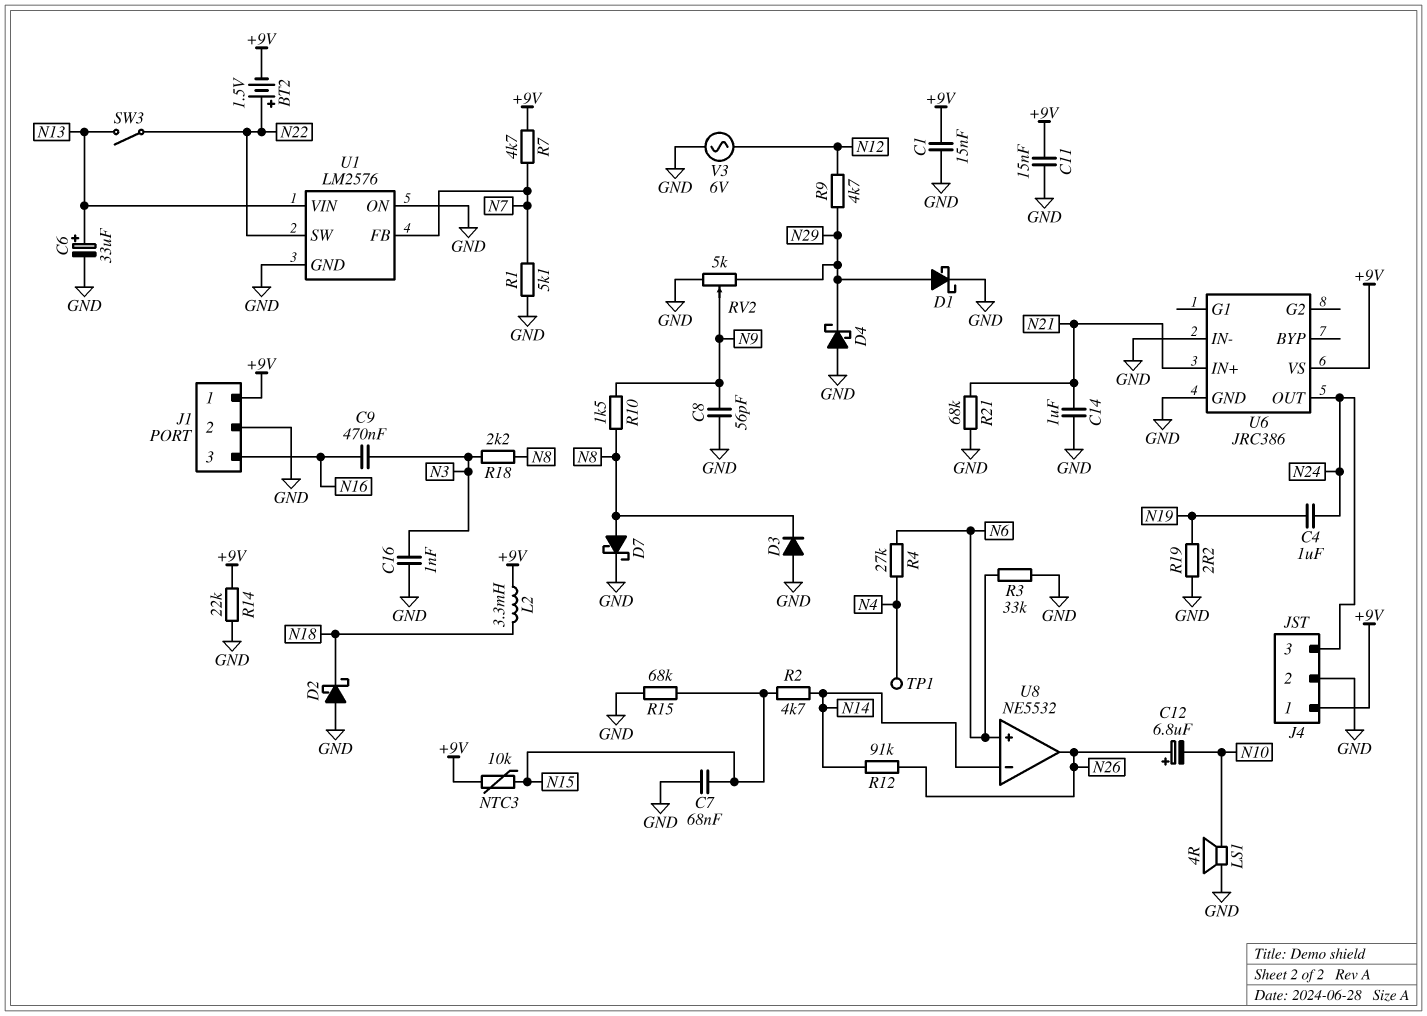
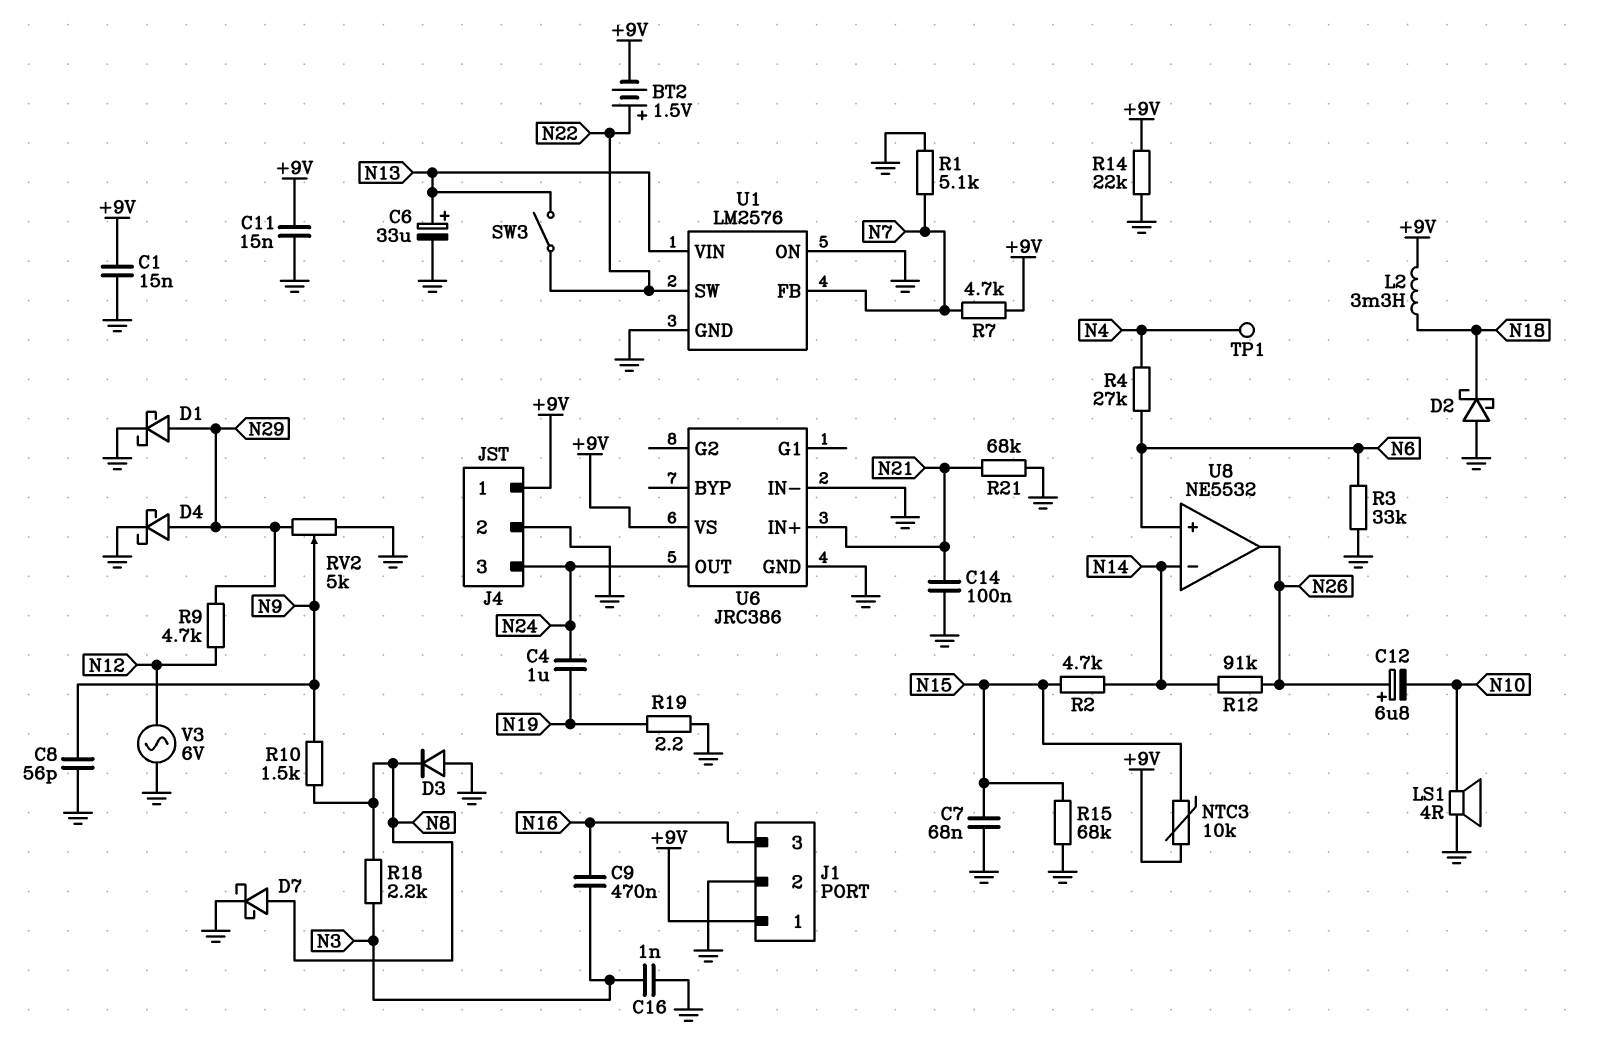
C14: 1uF (GND, N21) -> 100nF (GND, N21)
D4: schottky (A GND, K N29) -> schottky (A N29, K GND)

